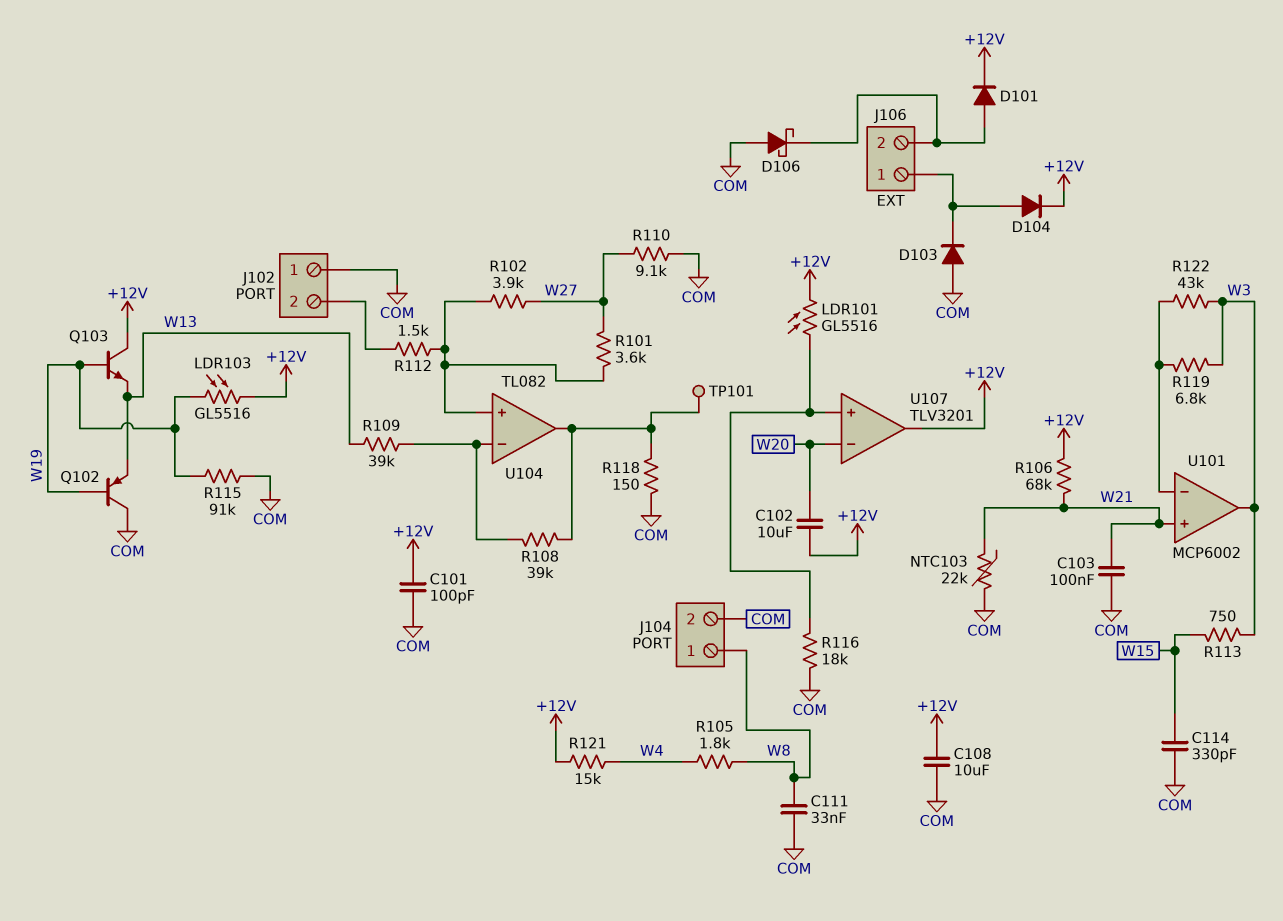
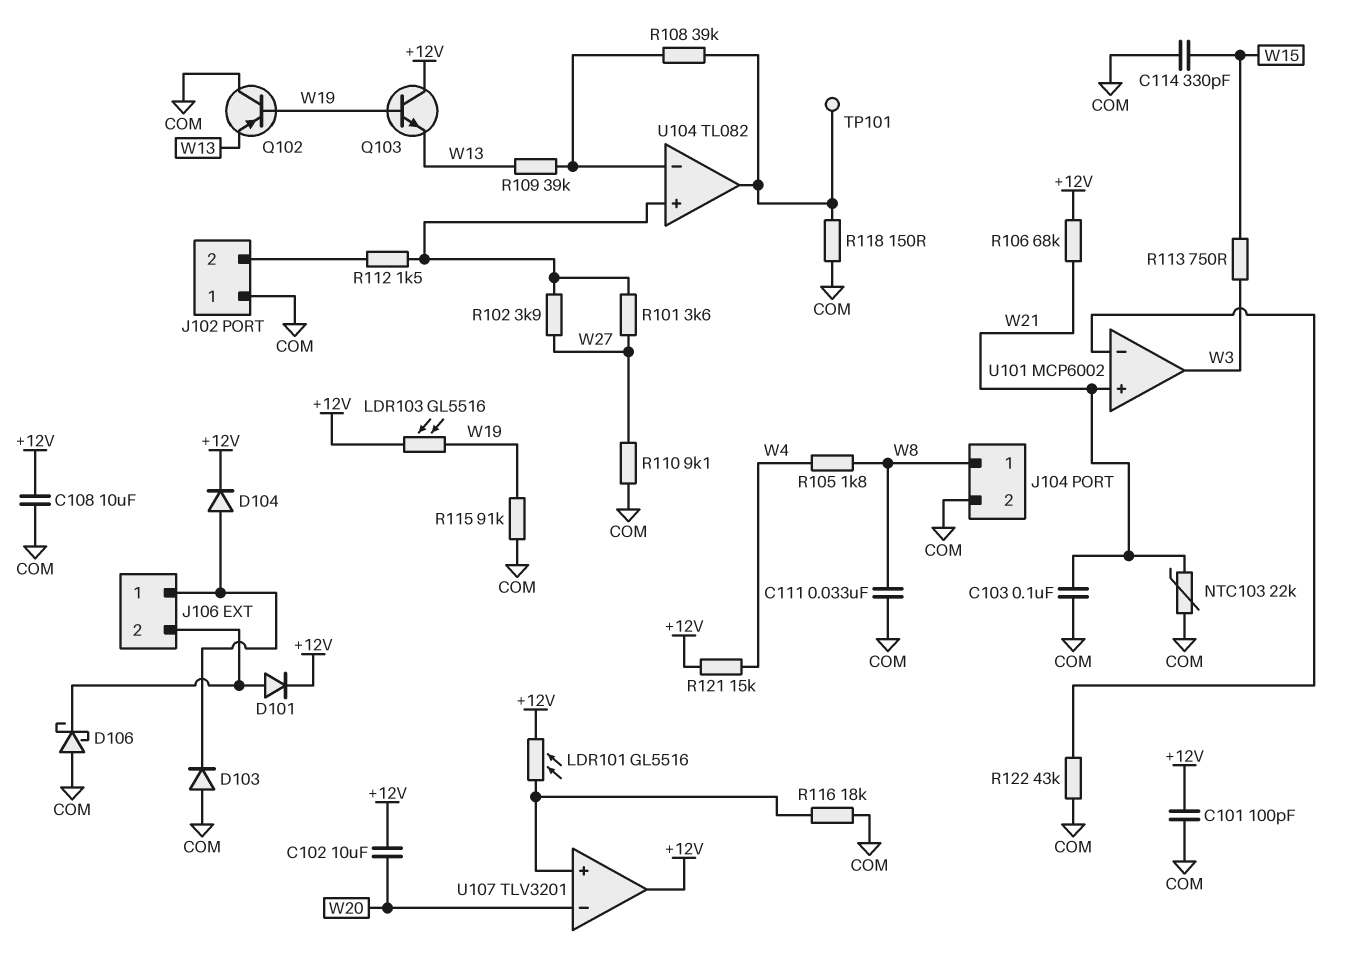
R119: 6.8k (U101/in-, W3) -> none
R122: 43k (U101/in-, W3) -> 43k (COM, U101/in-)

